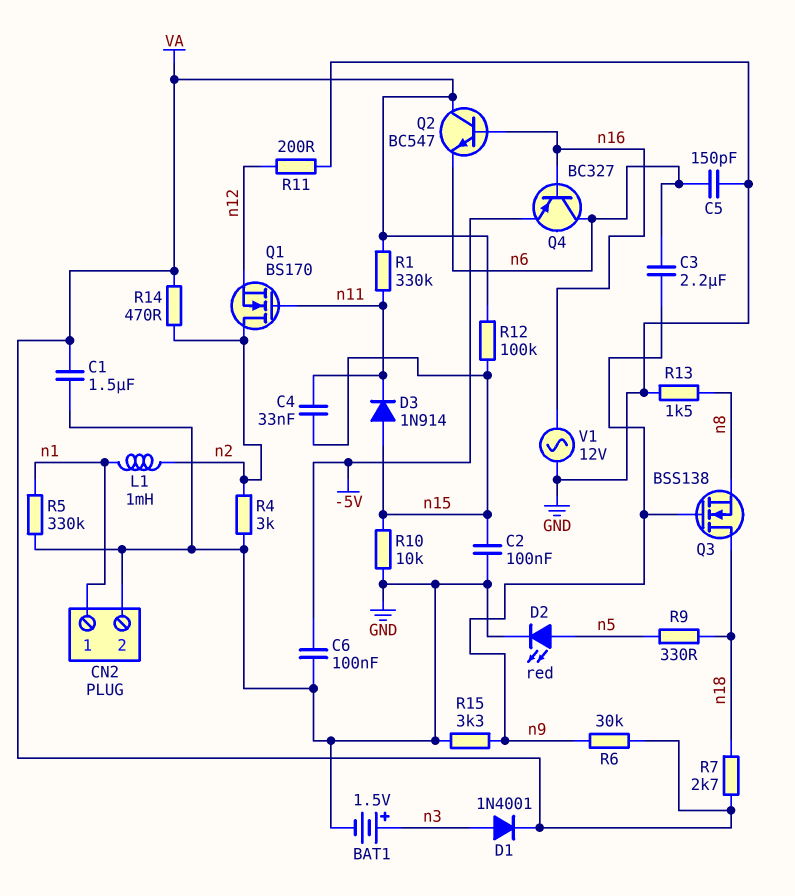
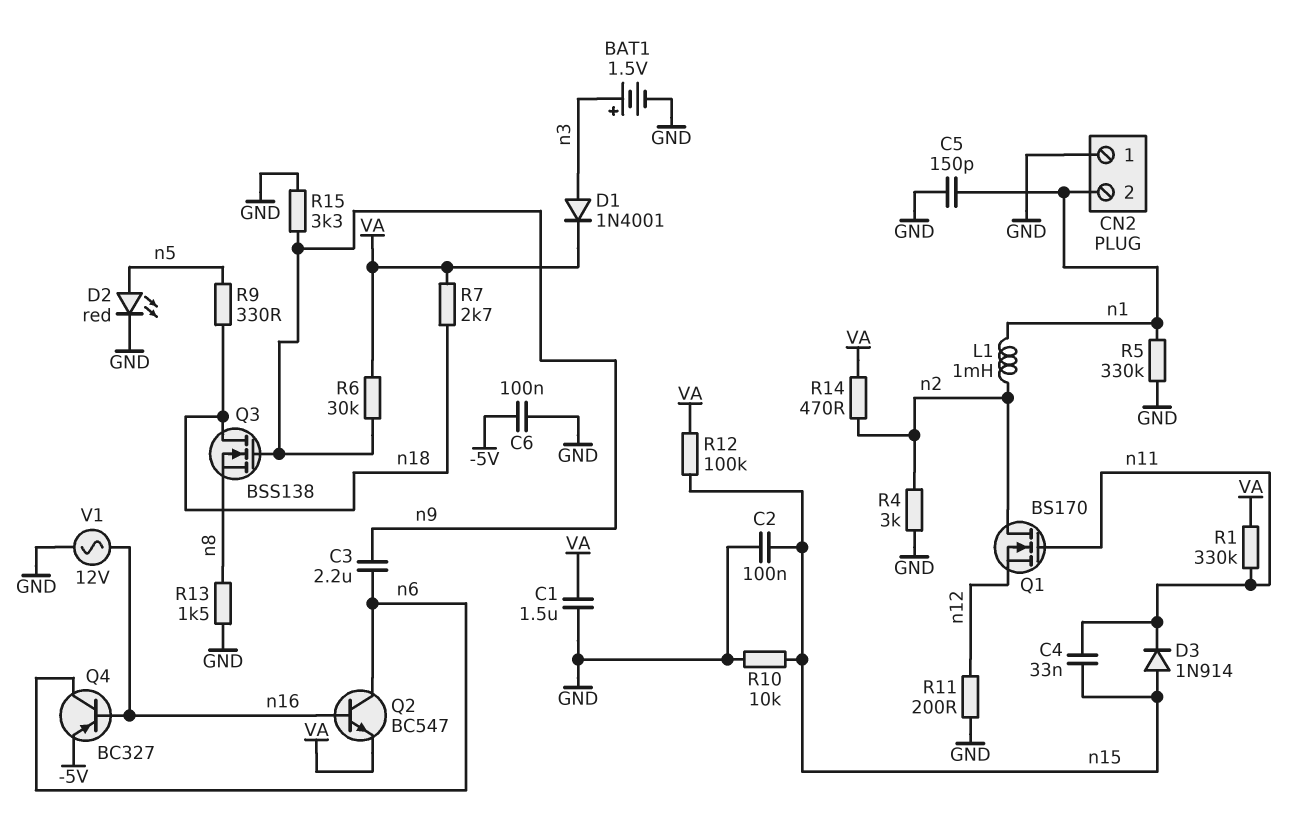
C5: 150pF (GND, n6) -> 150pF (GND, n1)
CN2 pin 1: n1 -> GND
CN2 pin 2: GND -> n1
Q2: NPN BC547 (B n16, C VA, E n6) -> NPN BC547 (B n16, C n6, E VA)

